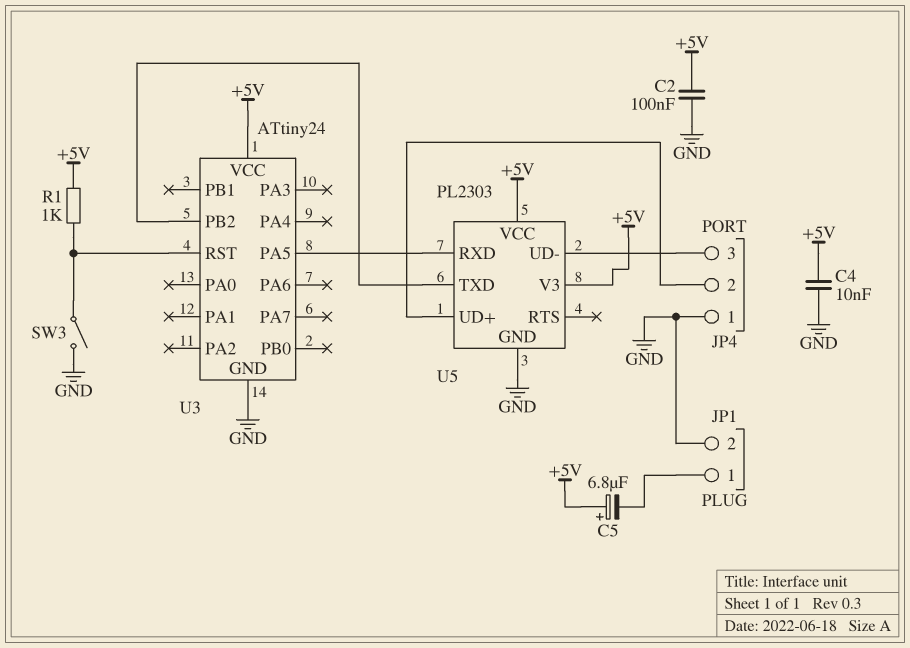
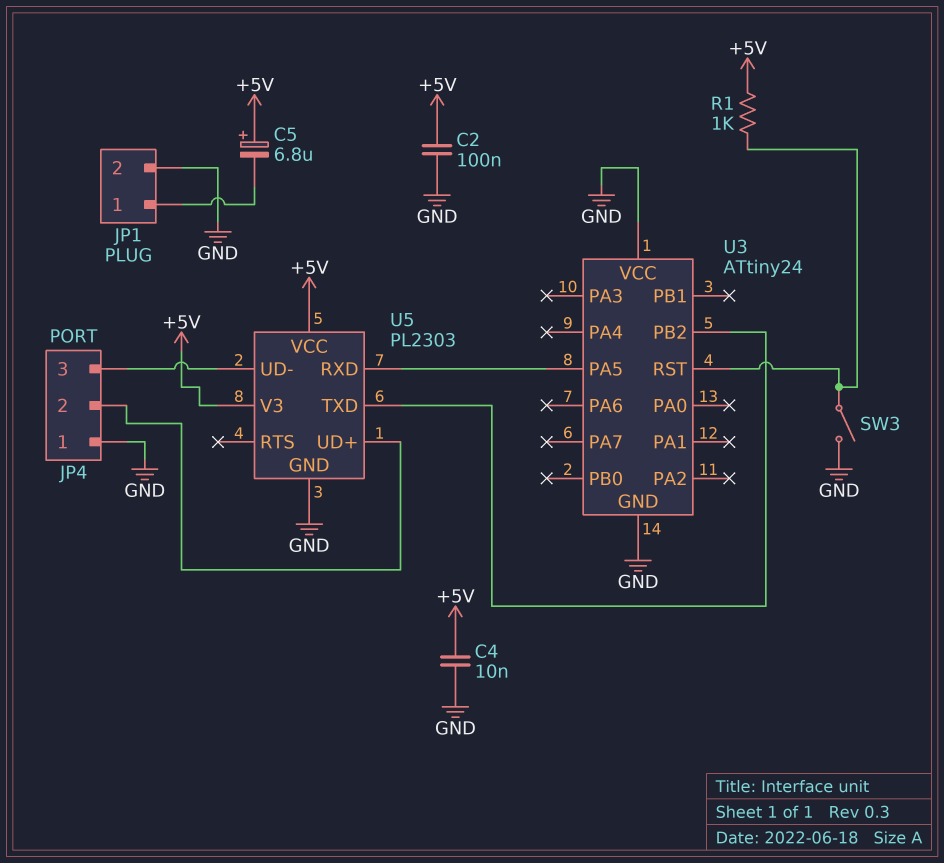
U3 pin VCC: +5V -> GND

